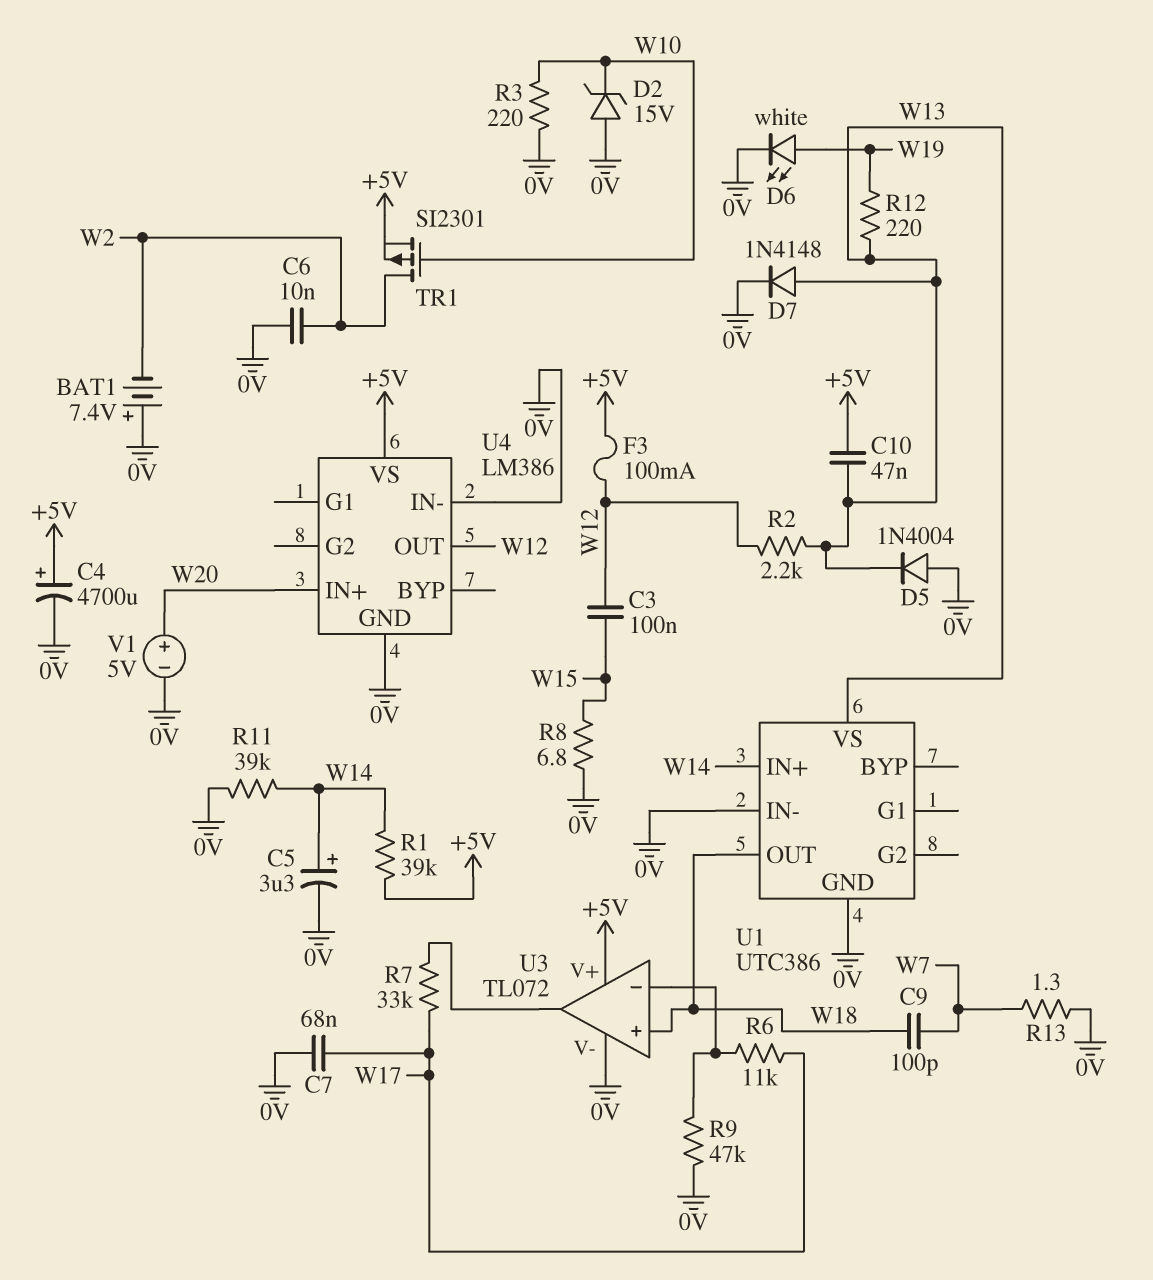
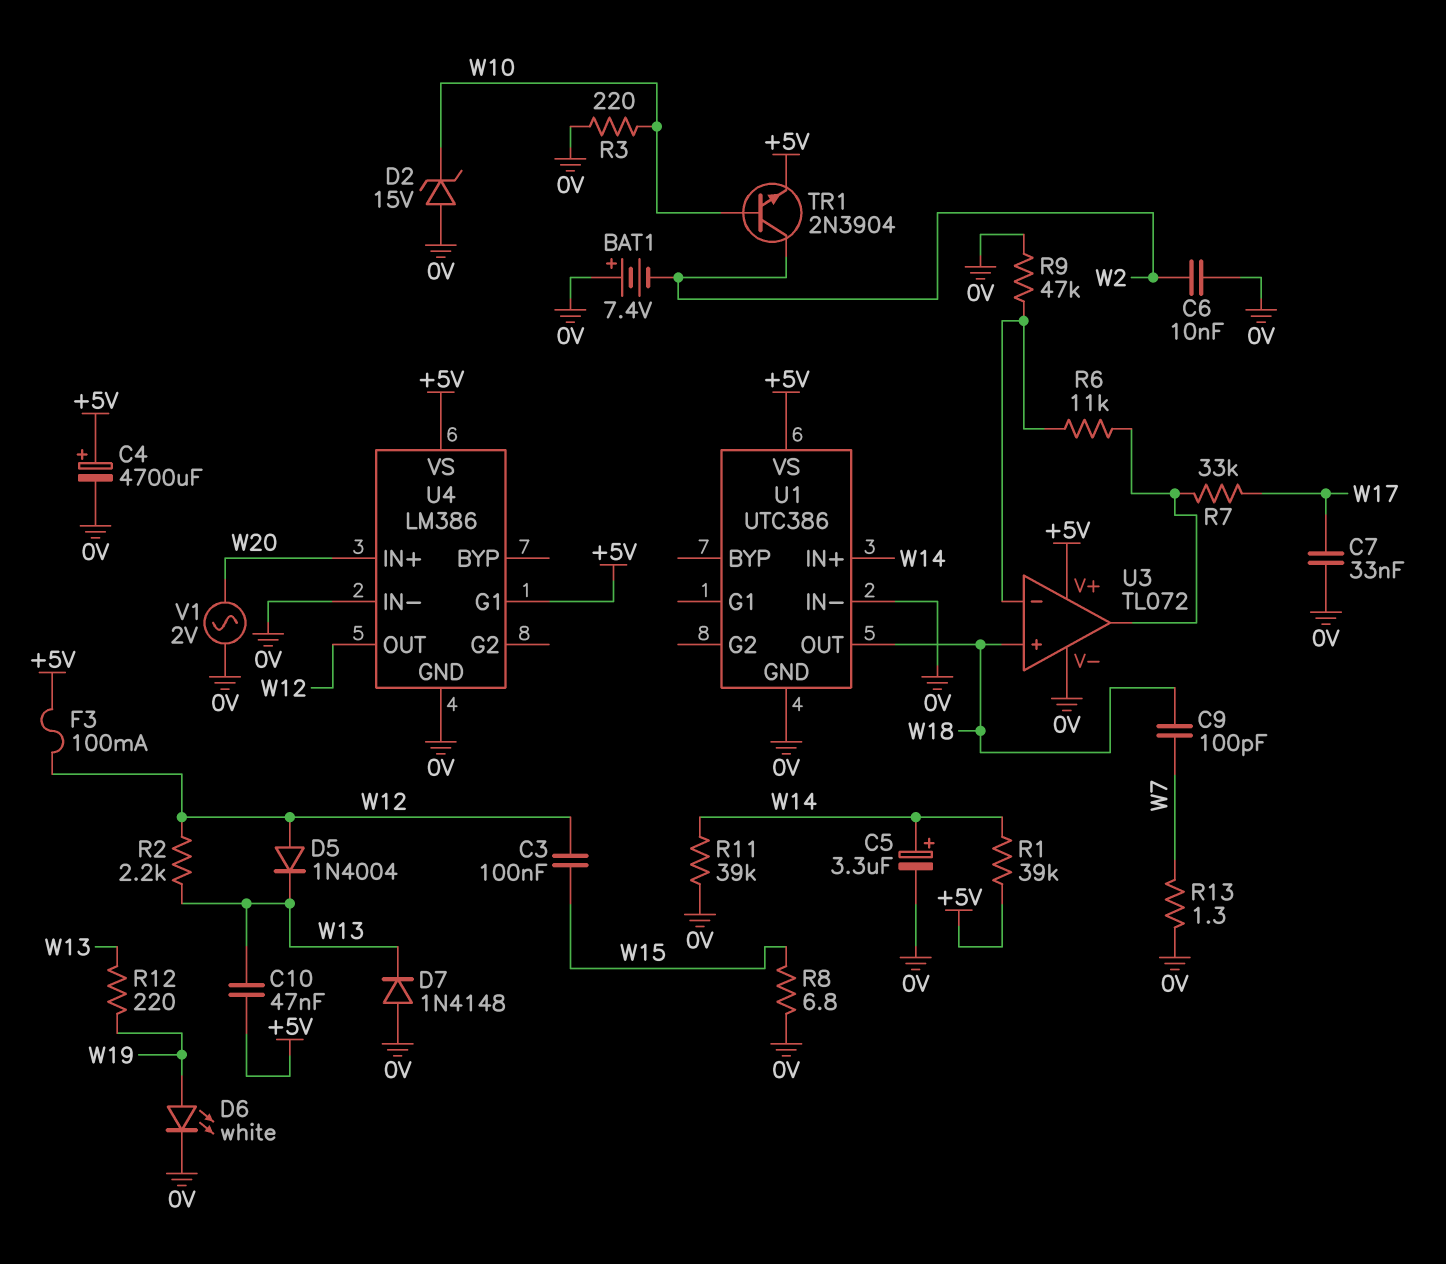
C7: 68nF (0V, W17) -> 33nF (0V, W17)
D5: diode 1N4004 (A 0V, K W13) -> diode 1N4004 (A W12, K W13)
D7: diode 1N4148 (A W13, K 0V) -> diode 1N4148 (A 0V, K W13)
R6: 11k (U3/in-, W17) -> 11k (U3/in-, U3/out)
TR1: PMOS SI2301 (G W10, D W2, S +5V) -> NPN 2N3904 (B W10, C W2, E +5V)
U1 pin VS: W13 -> +5V
U4 pin G1: none -> +5V
V1: 5V (plus W20, minus 0V) -> AC 2V (0V, W20)

